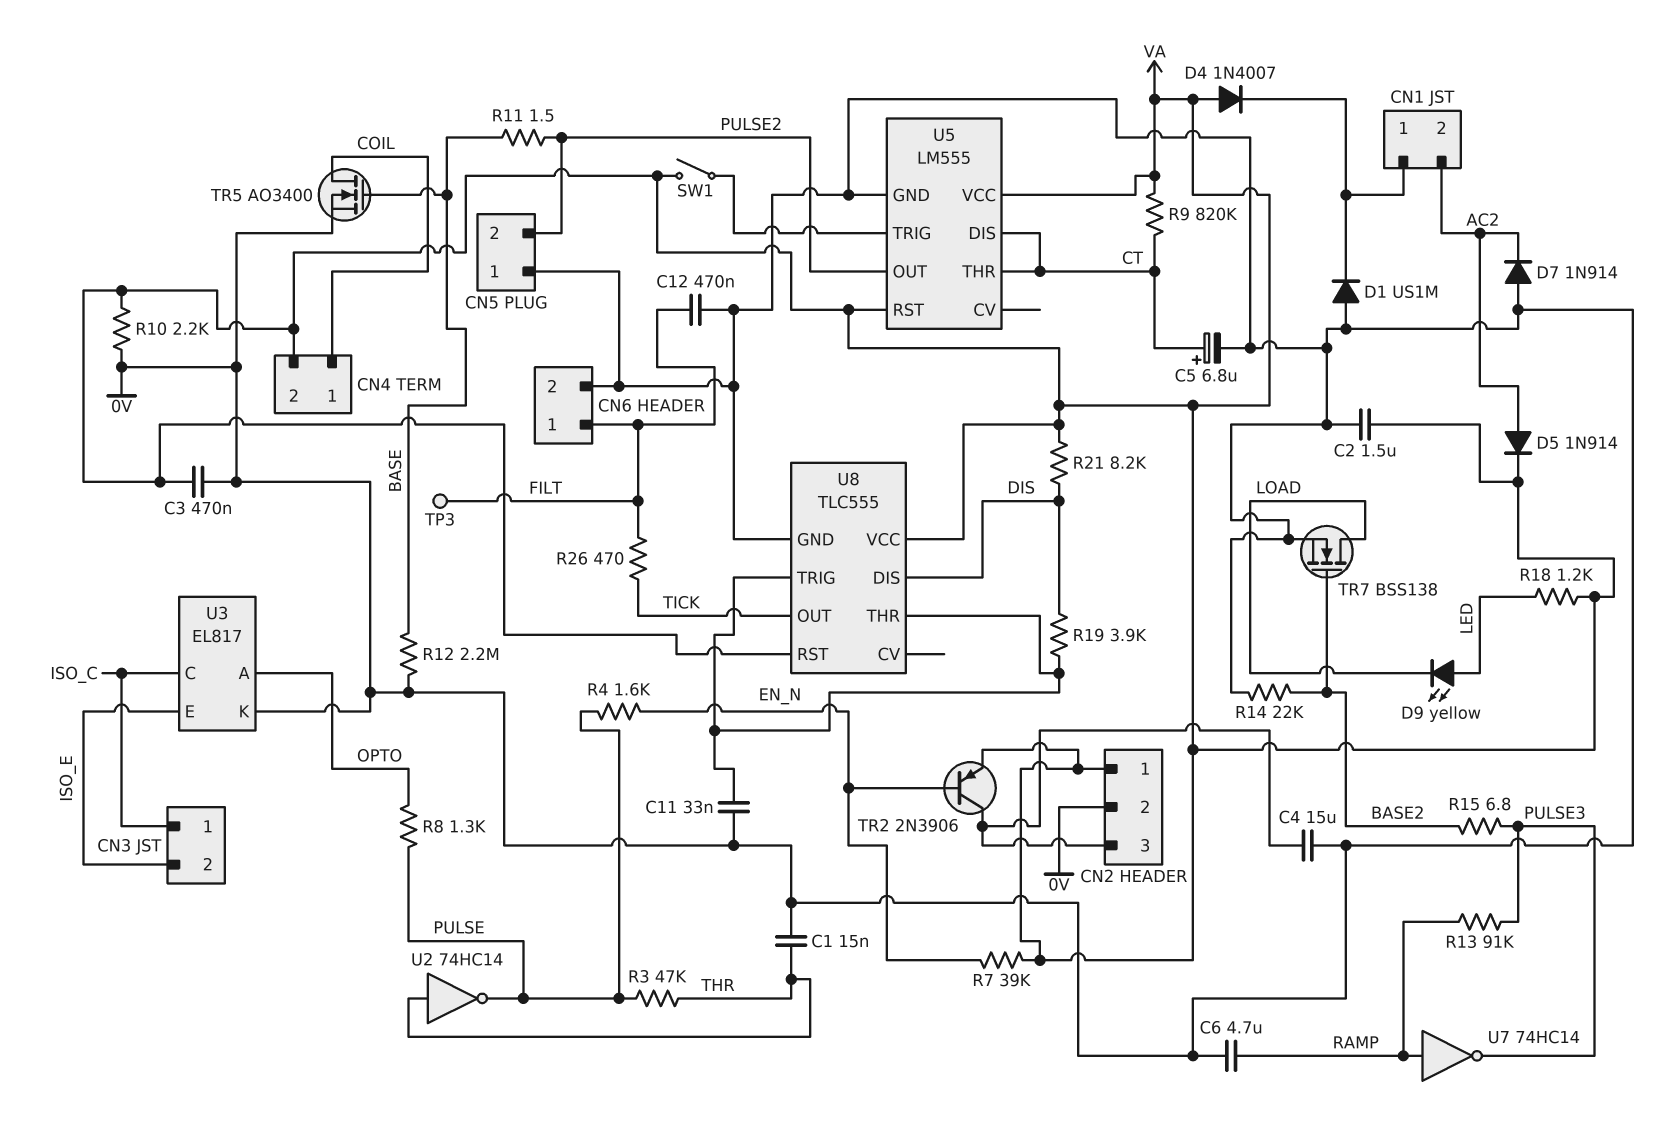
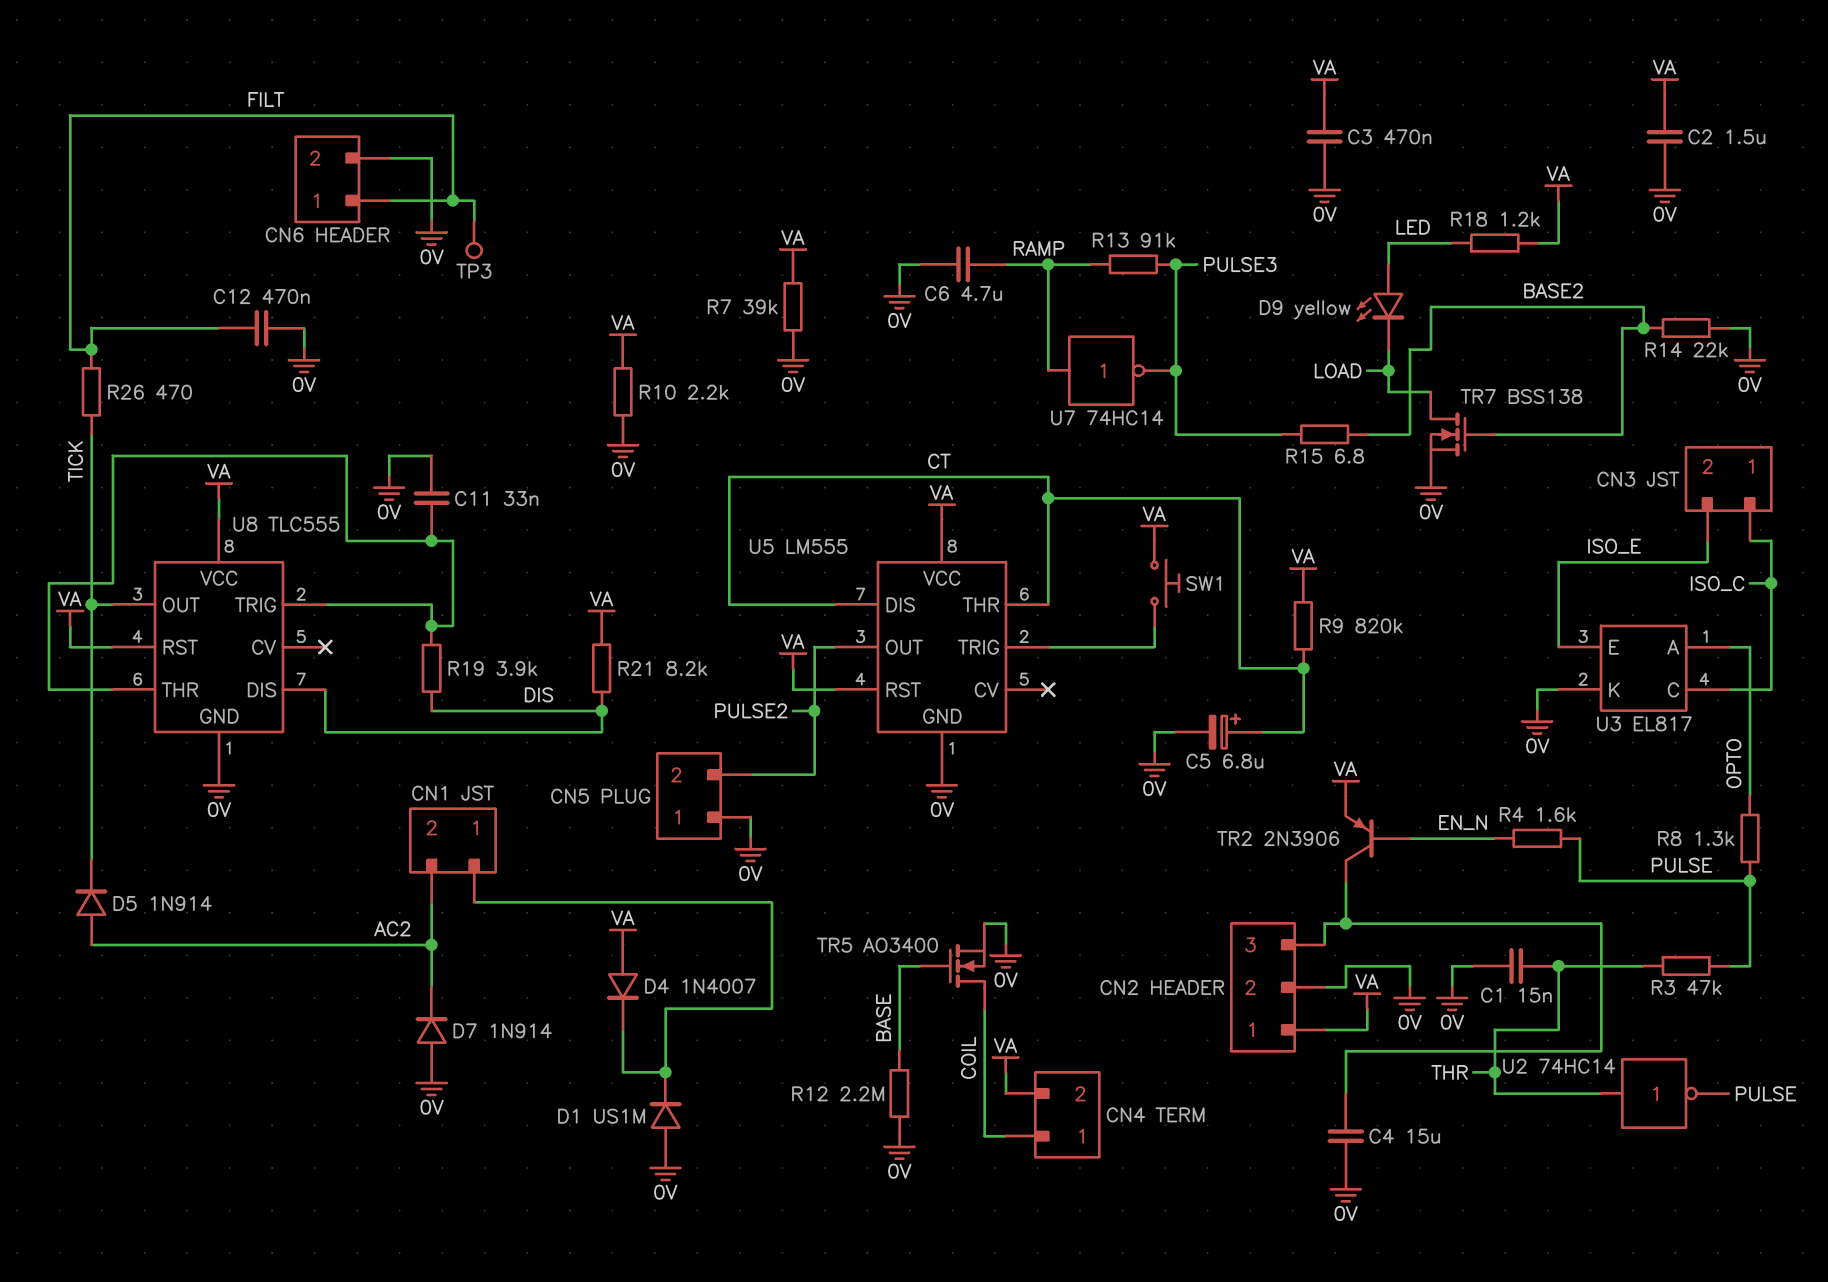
D5: diode 1N914 (A AC2, K VA) -> diode 1N914 (A AC2, K TICK)
R7: 39k (EN_N, VA) -> 39k (0V, VA)
R11: 1.5 (BASE, PULSE2) -> none
SW1: switch (U5/TRIG, VA) -> button (U5/TRIG, VA)

